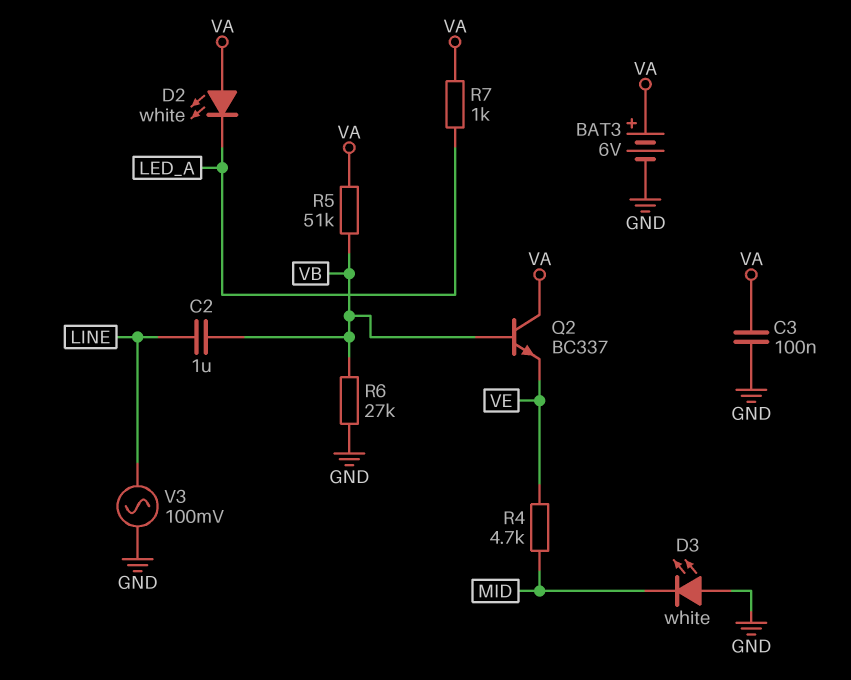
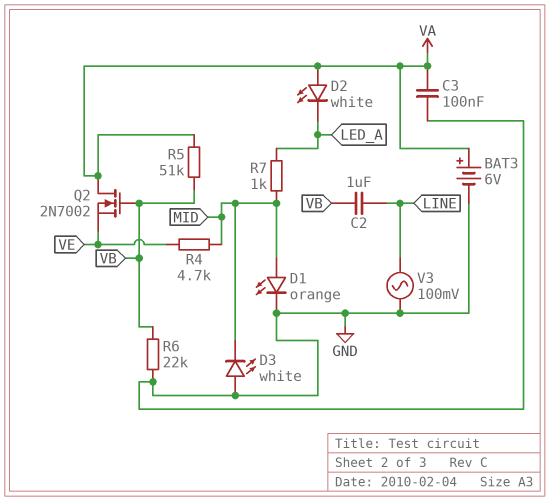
D1: none -> LED orange (A MID, K GND)
Q2: NPN BC337 (B VB, C VA, E VE) -> NMOS 2N7002 (G VB, D VA, S VE)
R6: 27k (GND, VB) -> 22k (GND, VB)
R7: 1k (LED_A, VA) -> 1k (LED_A, MID)

